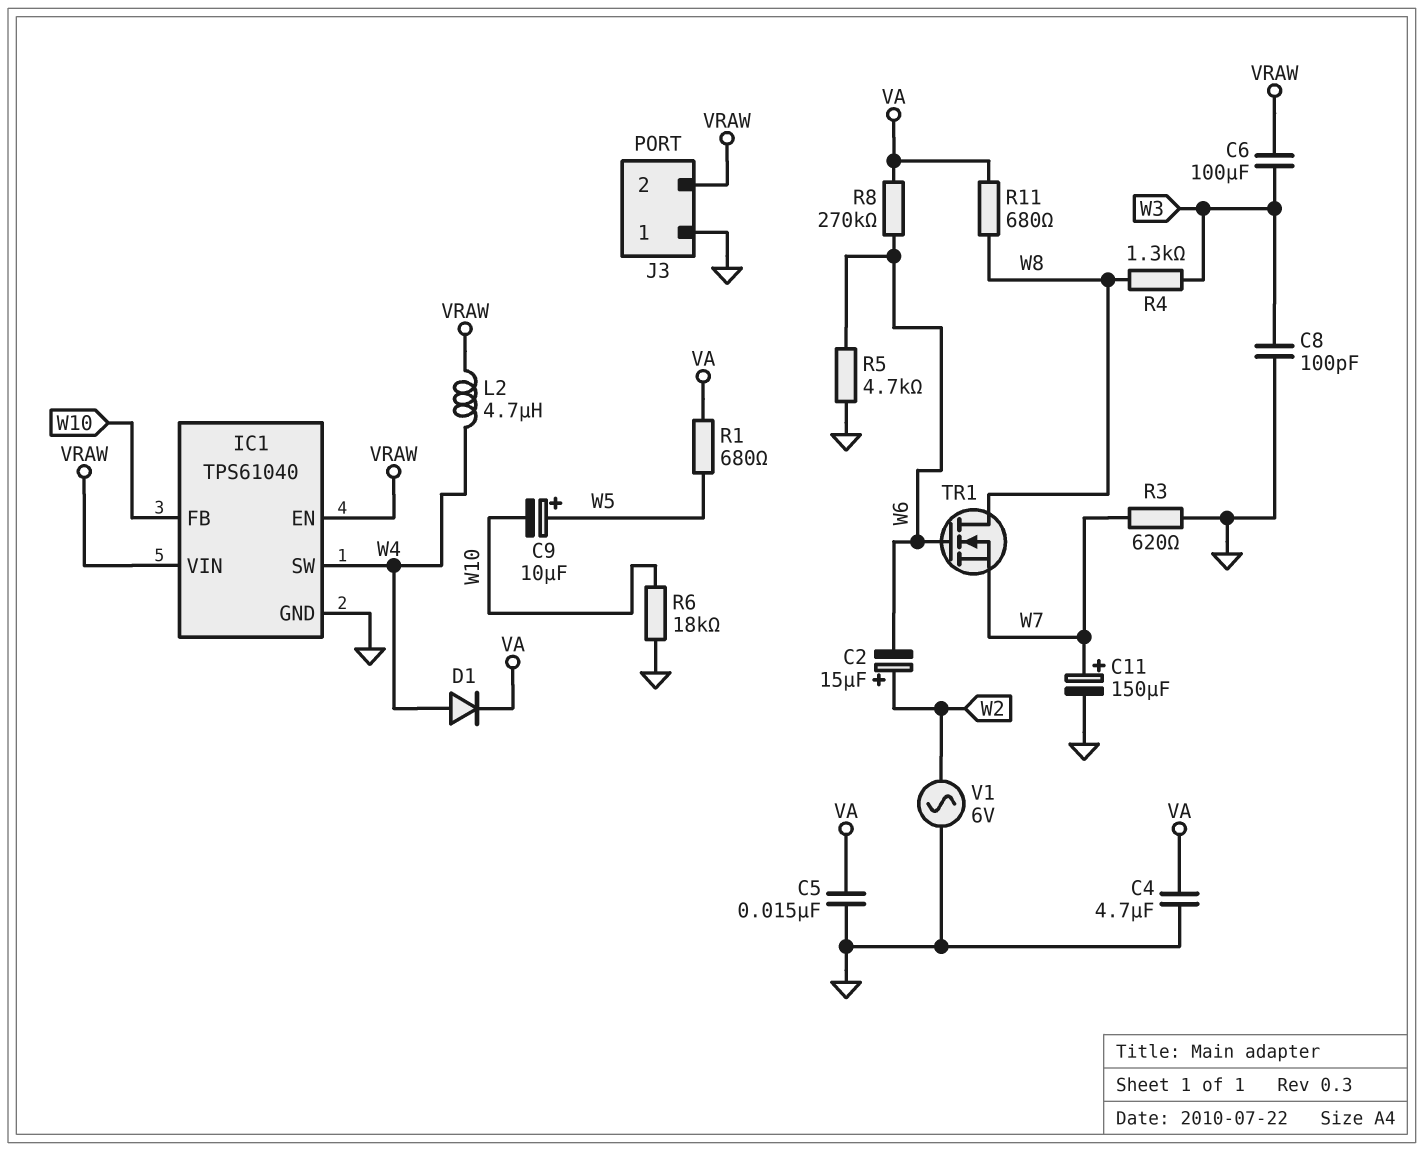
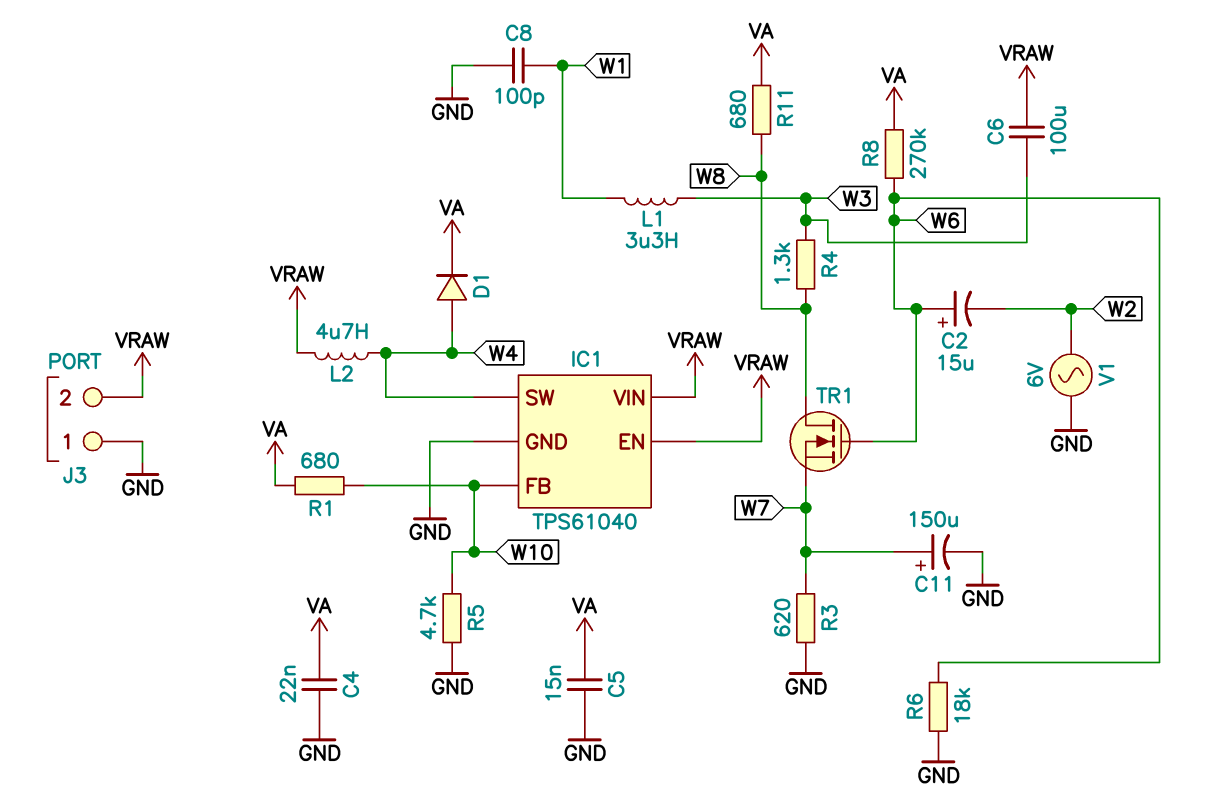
C2: 15uF (plus W2, minus W6) -> 15uF (plus W6, minus W2)
C4: 4.7uF (GND, VA) -> 22nF (GND, VA)
C8: 100pF (GND, W3) -> 100pF (GND, W1)
C9: 10uF (plus W5, minus W10) -> none
L1: none -> 3.3uH (W1, W3)
R1: 680 (VA, W5) -> 680 (VA, W10)
R5: 4.7k (GND, W6) -> 4.7k (GND, W10)
R6: 18k (GND, W10) -> 18k (GND, W6)

